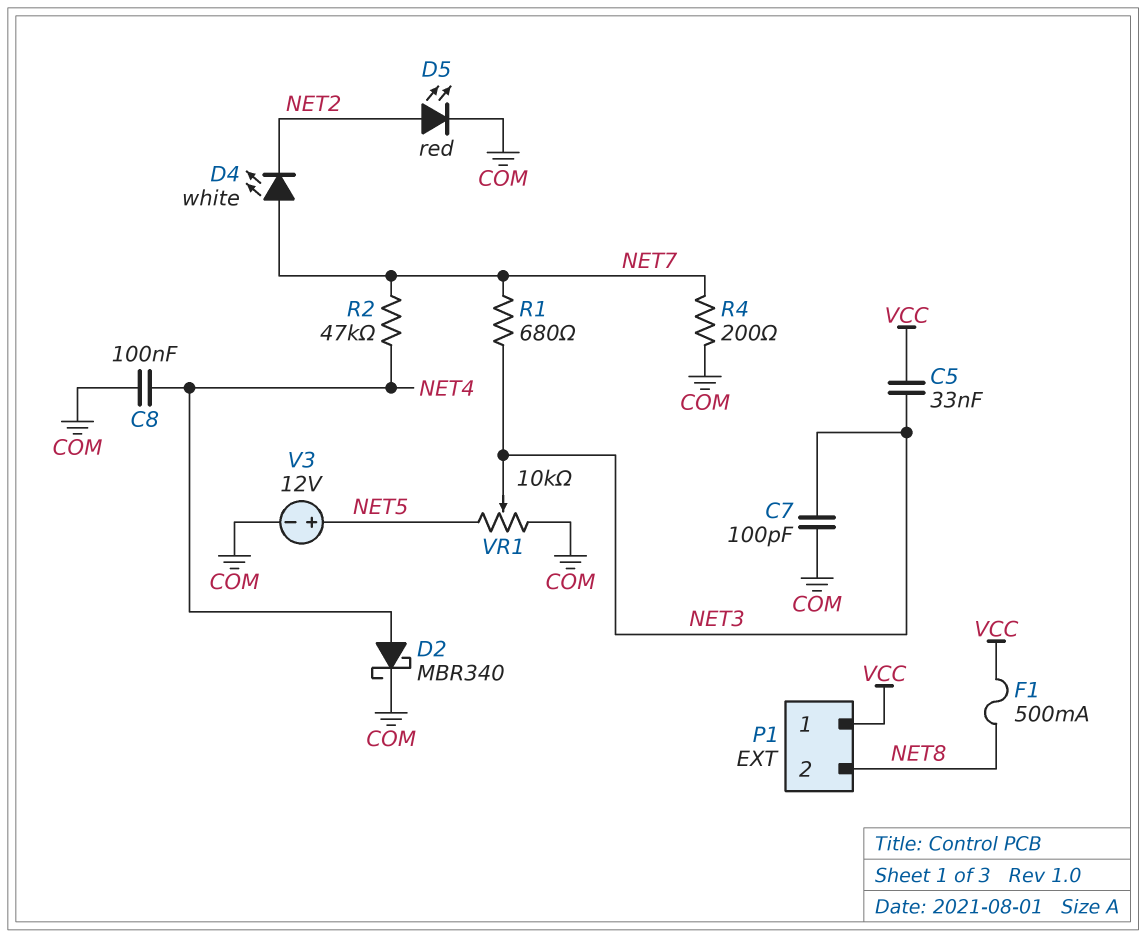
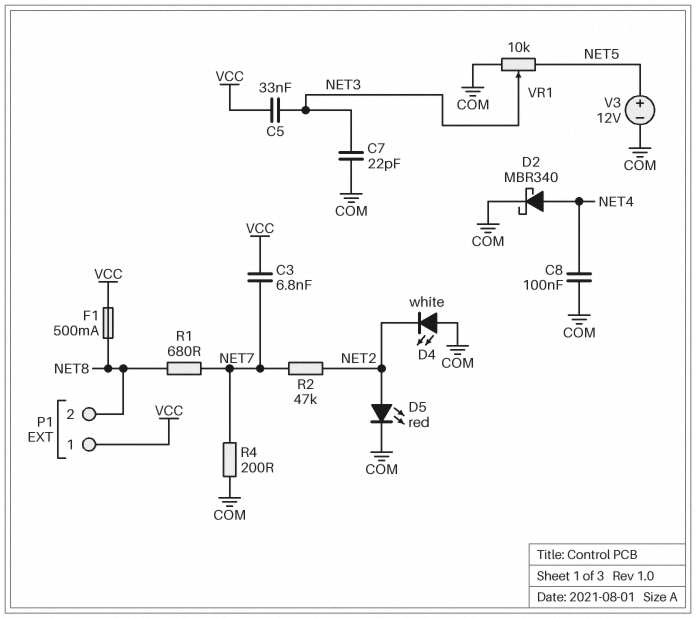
C3: none -> 6.8nF (NET7, VCC)
C7: 100pF (COM, NET3) -> 22pF (COM, NET3)
D4: LED white (A NET7, K NET2) -> LED white (A COM, K NET2)
R1: 680 (NET3, NET7) -> 680 (NET7, NET8)
R2: 47k (NET4, NET7) -> 47k (NET2, NET7)

